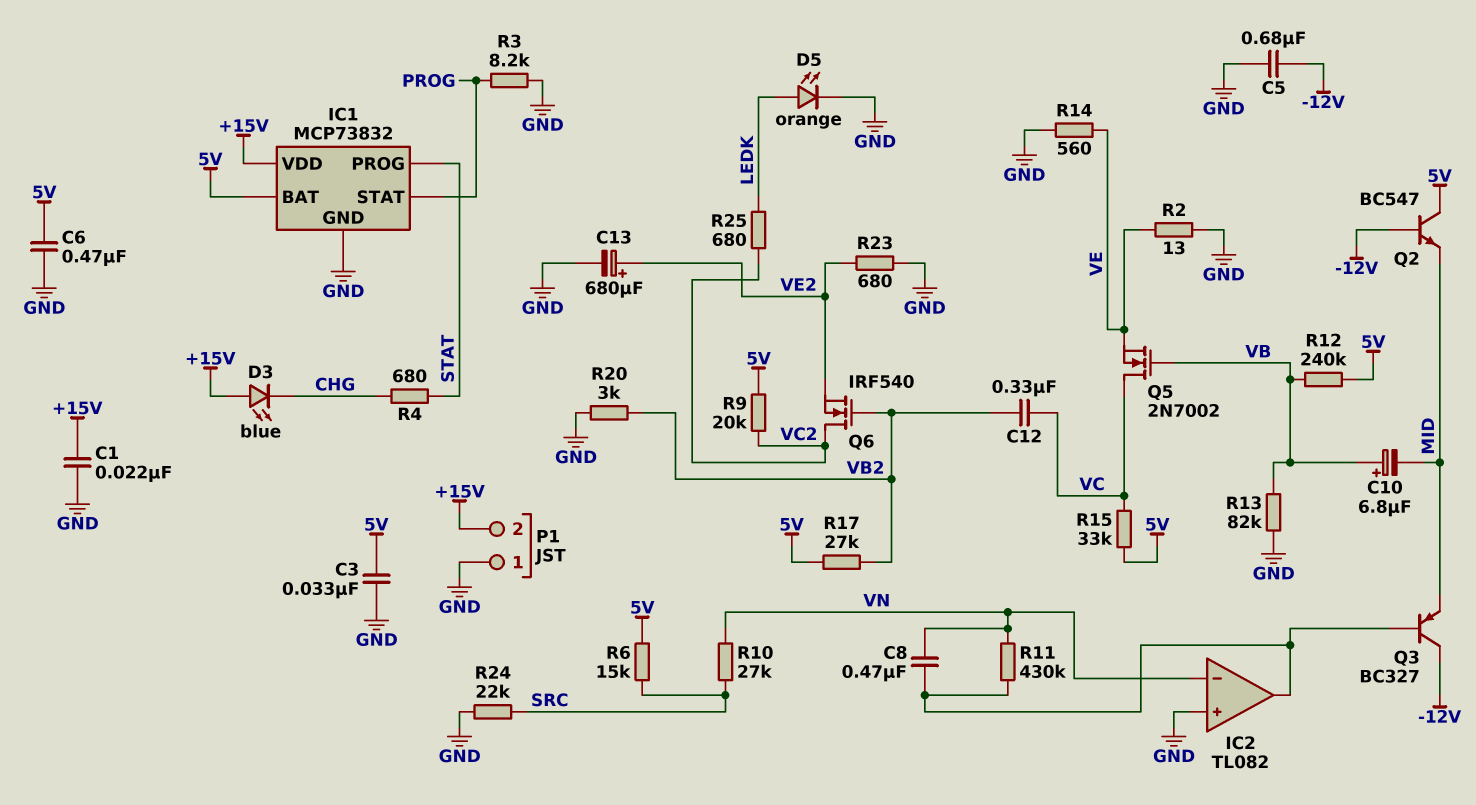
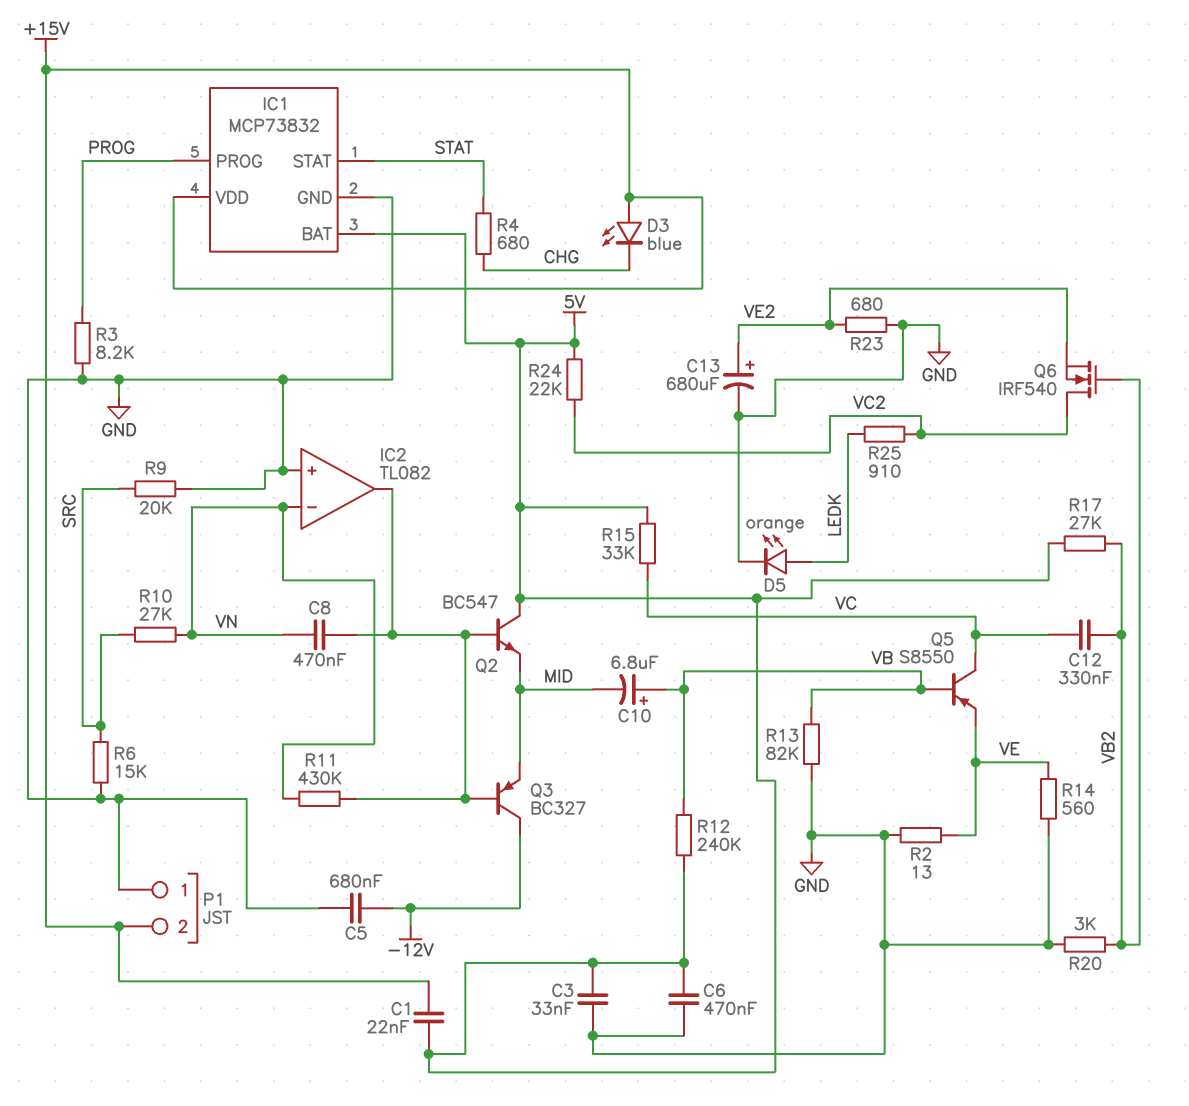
C1: 22nF (+15V, GND) -> 22nF (+15V, 5V)
IC1 pin PROG: STAT -> PROG
IC1 pin STAT: PROG -> STAT
Q2: NPN BC547 (B -12V, C 5V, E MID) -> NPN BC547 (B IC2/out, C 5V, E MID)
Q5: NMOS 2N7002 (G VB, D VC, S VE) -> PNP S8550 (B VB, C VC, E VE)
R6: 15k (5V, SRC) -> 15k (GND, SRC)
R9: 20k (5V, VC2) -> 20k (GND, SRC)
R24: 22k (GND, SRC) -> 22k (5V, VC2)
R25: 680 (LEDK, VC2) -> 910 (LEDK, VC2)

